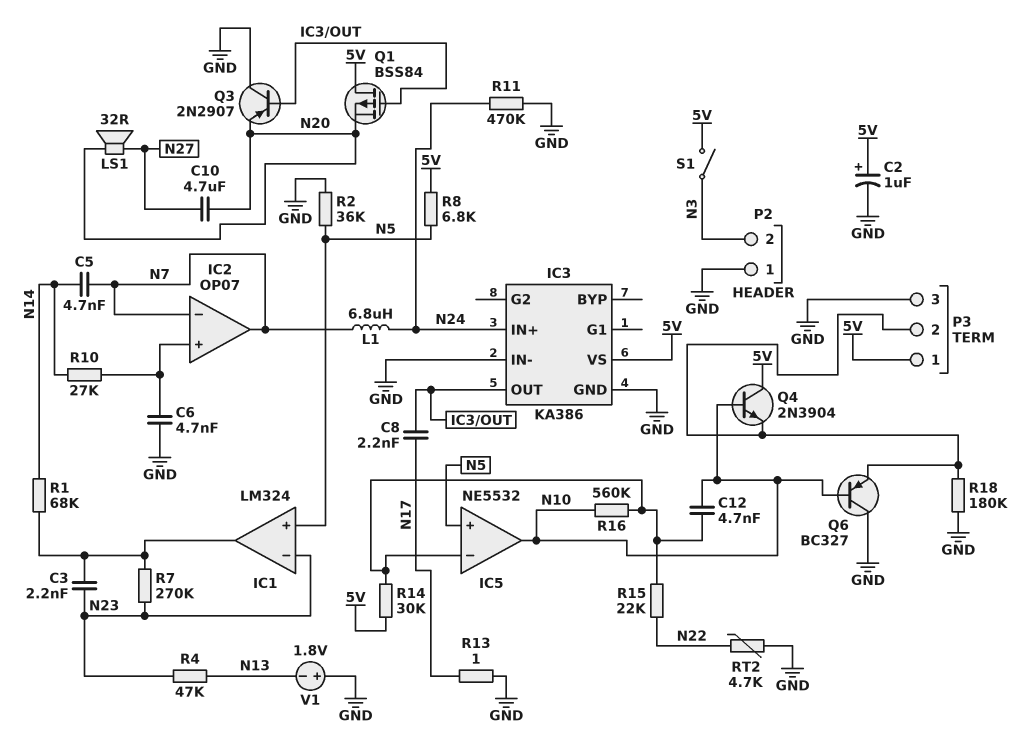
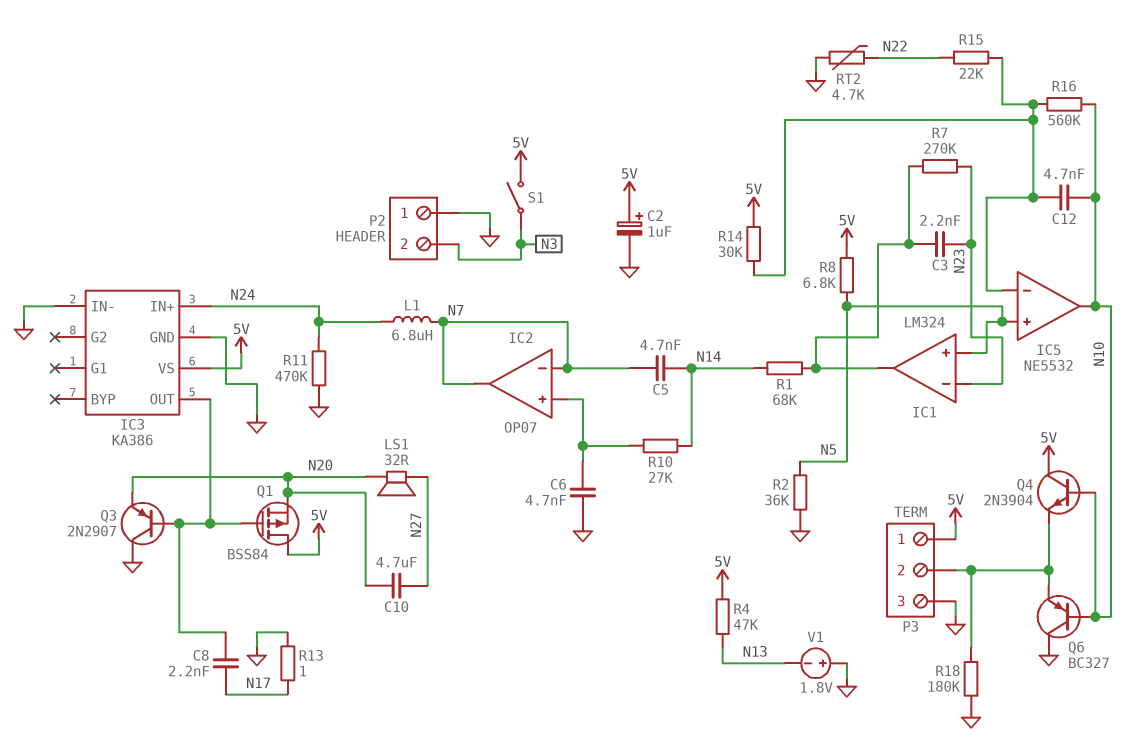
R4: 47k (N13, N23) -> 47k (5V, N13)

